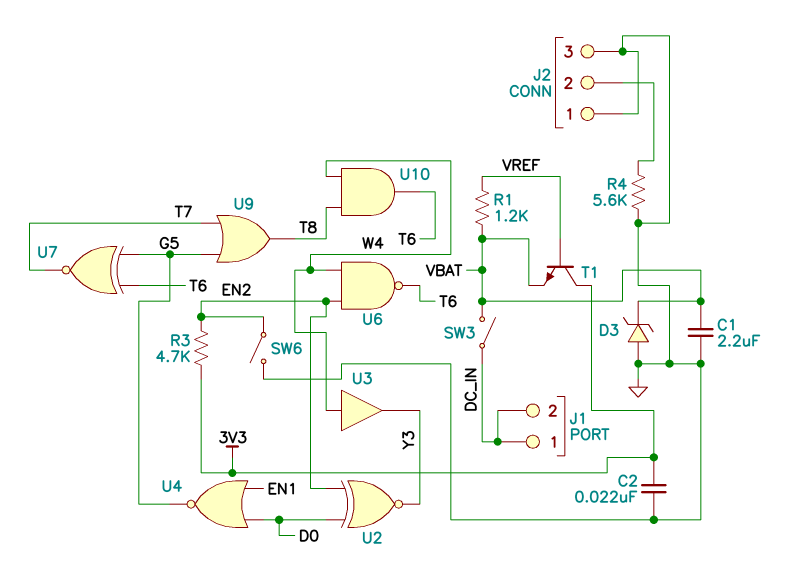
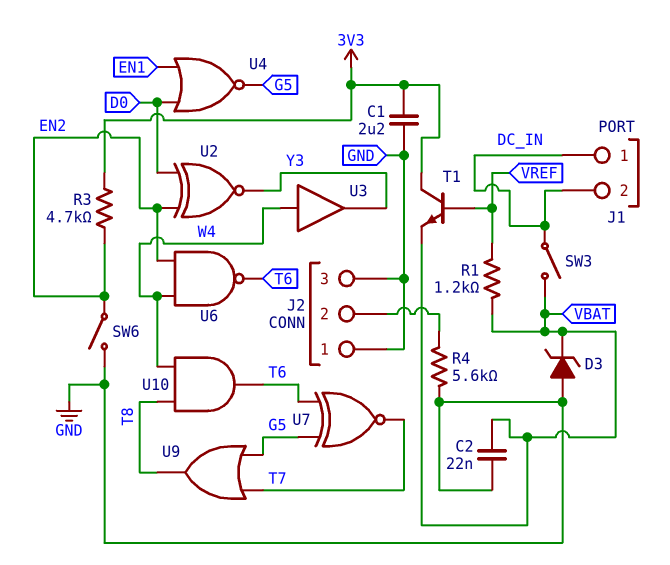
C1: 2.2uF (GND, VBAT) -> 2.2uF (3V3, GND)
C2: 22nF (3V3, GND) -> 22nF (GND, VBAT)

